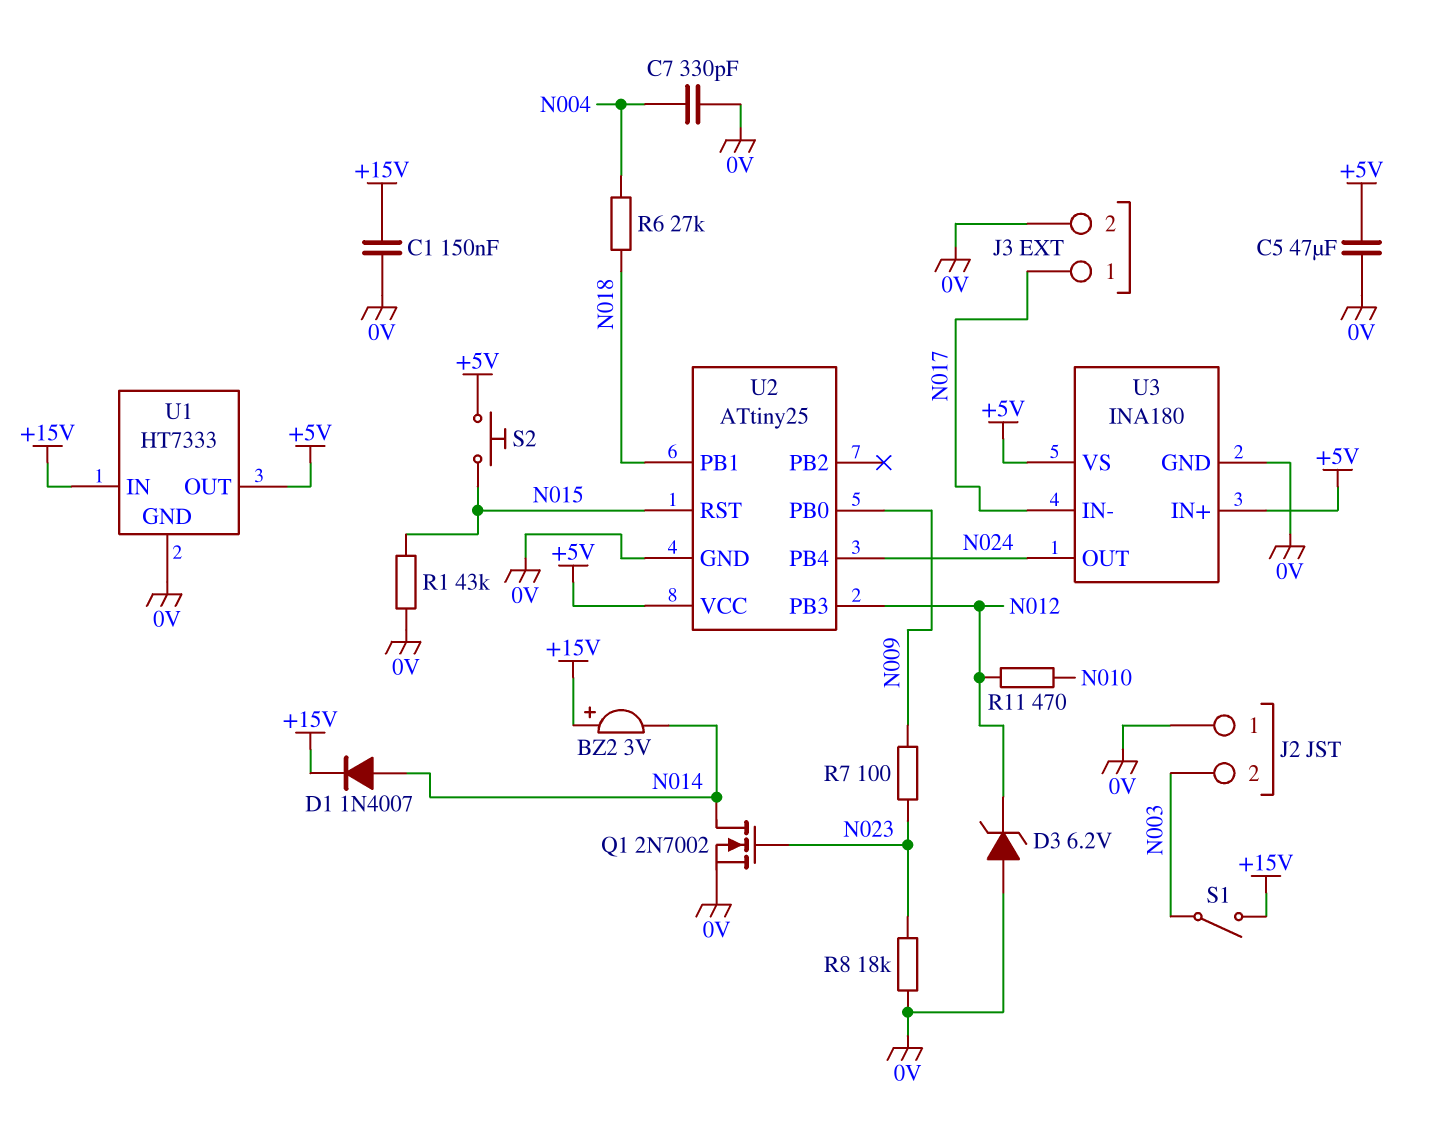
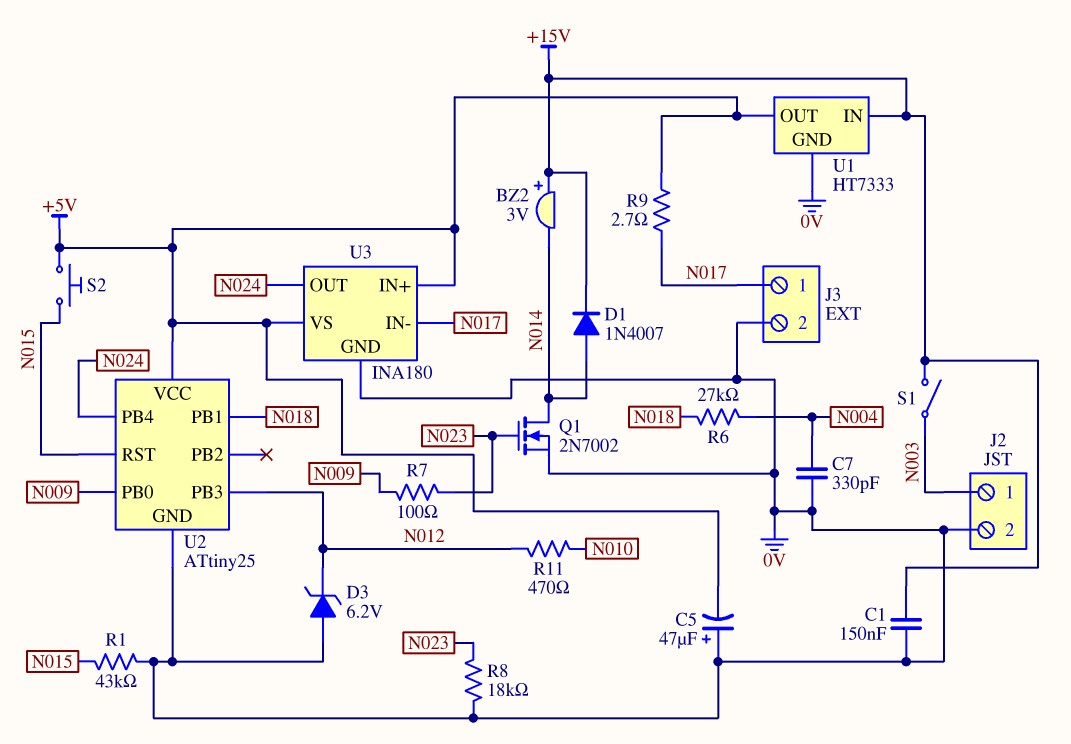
C5: 47uF (+5V, 0V) -> 47uF (plus 0V, minus +5V)
J2 pin 1: 0V -> N003
J2 pin 2: N003 -> 0V
R9: none -> 2.7 (+5V, N017)

